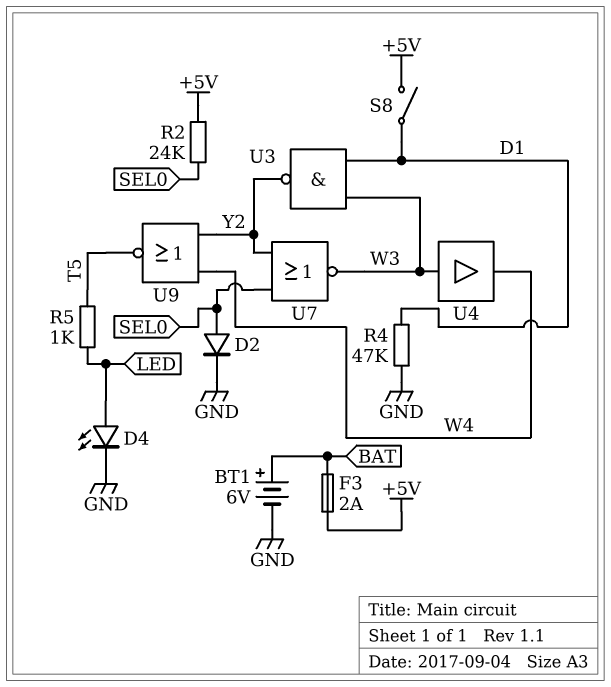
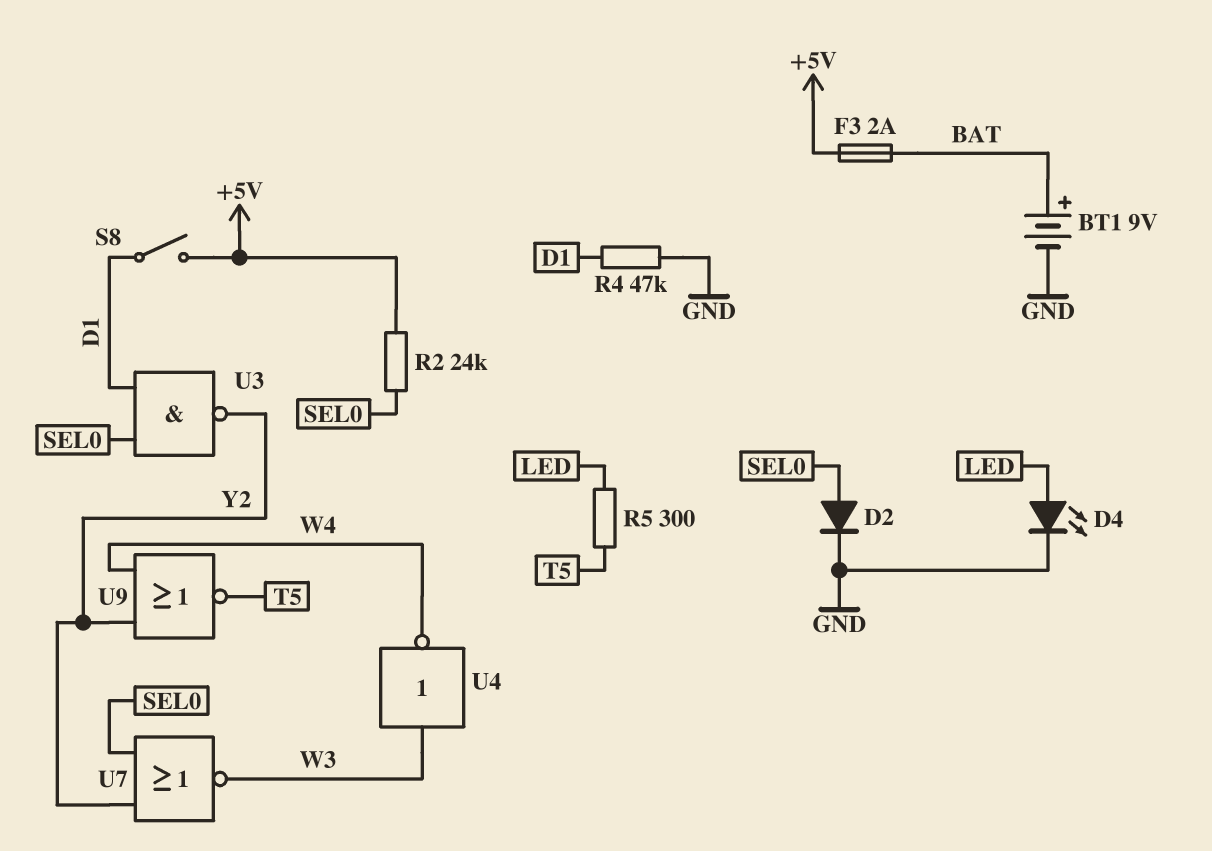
BT1: 6V (plus BAT, minus GND) -> 9V (plus BAT, minus GND)
R5: 1k (LED, T5) -> 300 (LED, T5)
U3: NAND (in D1, in W3, out Y2) -> NAND (in D1, in SEL0, out Y2)
U4: buffer (in W3, out W4) -> NOT (in W3, out W4)

